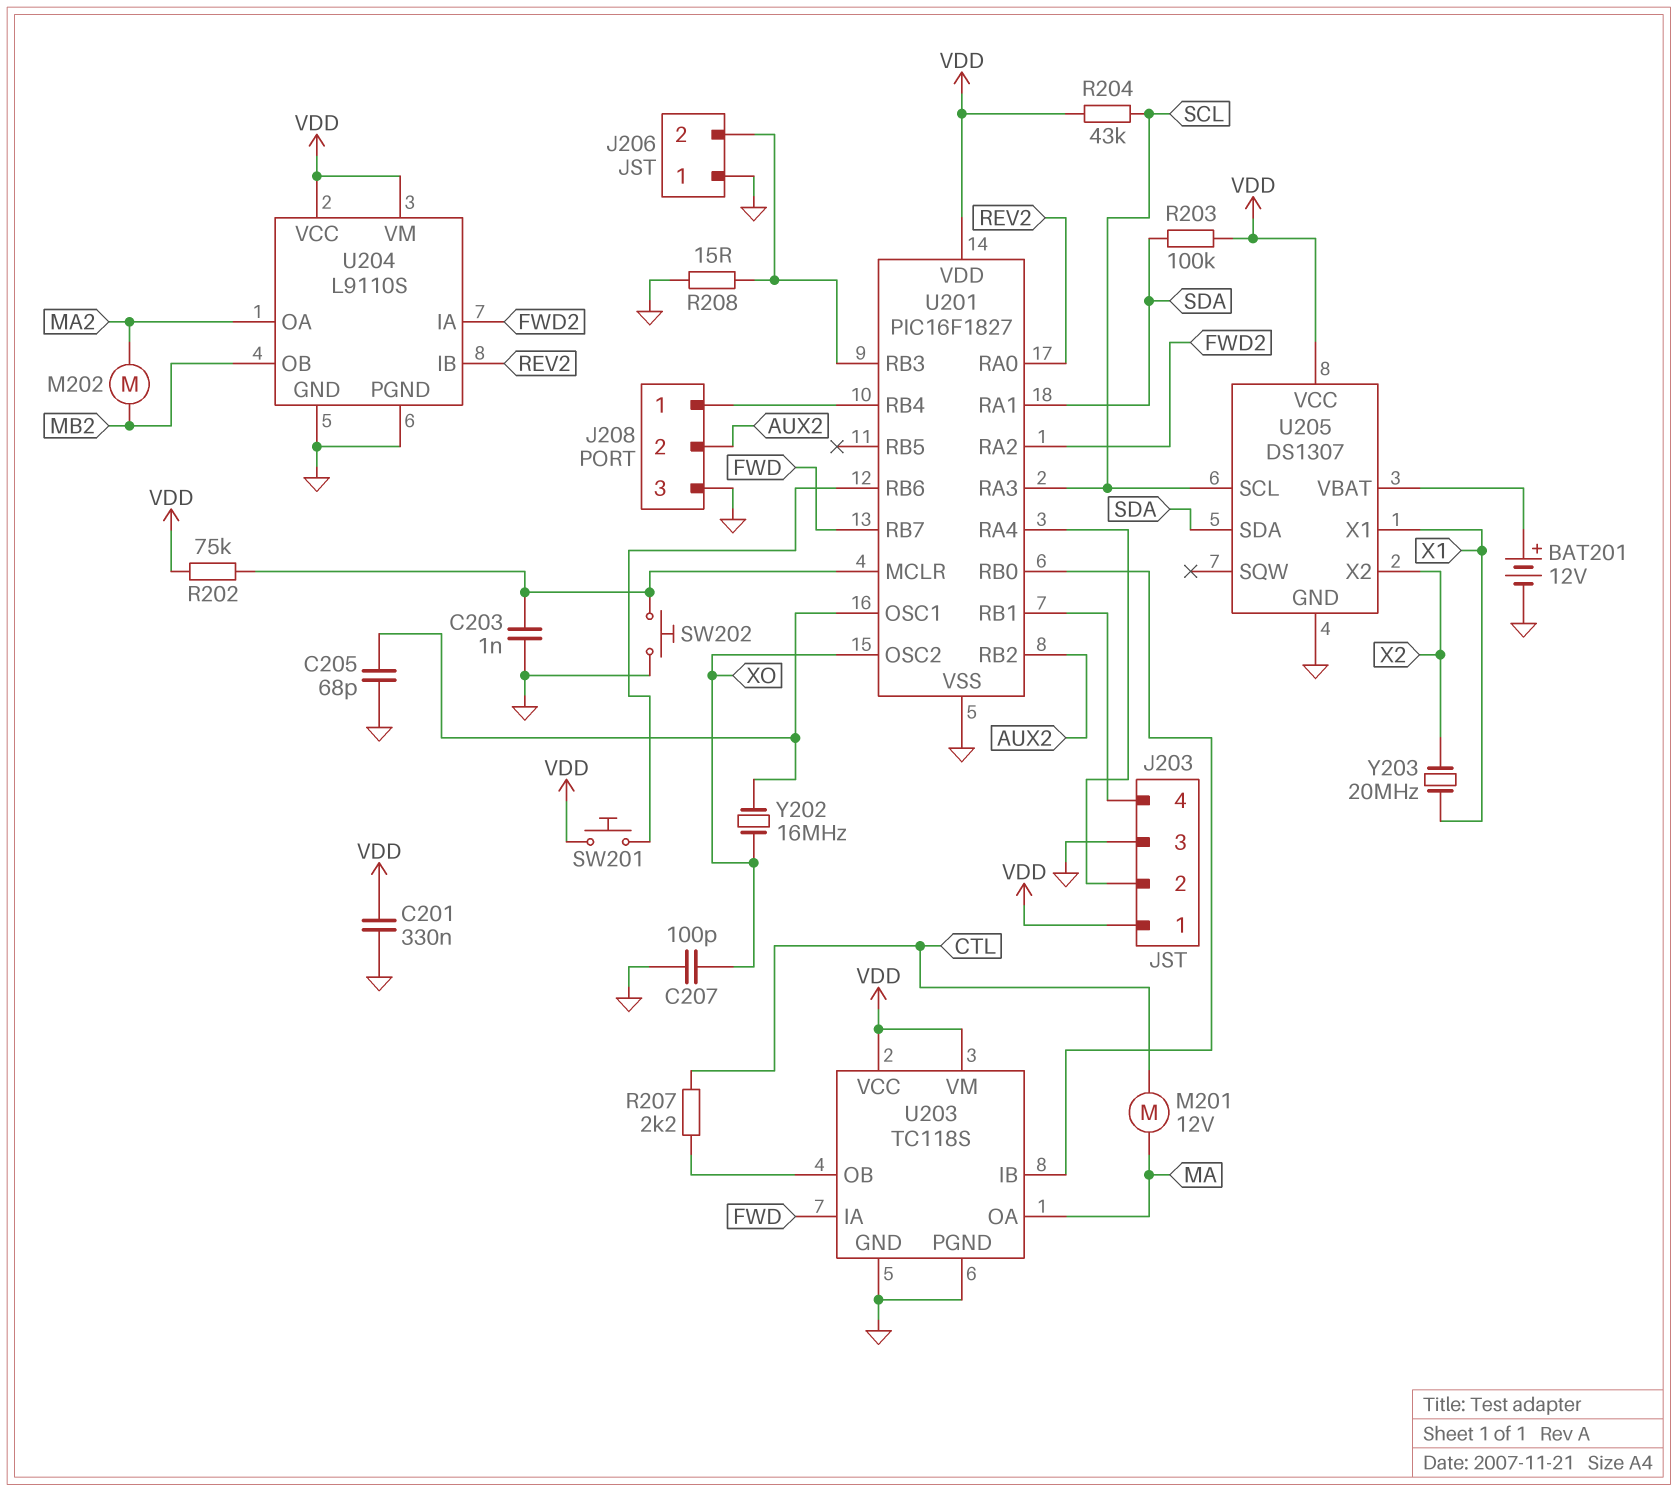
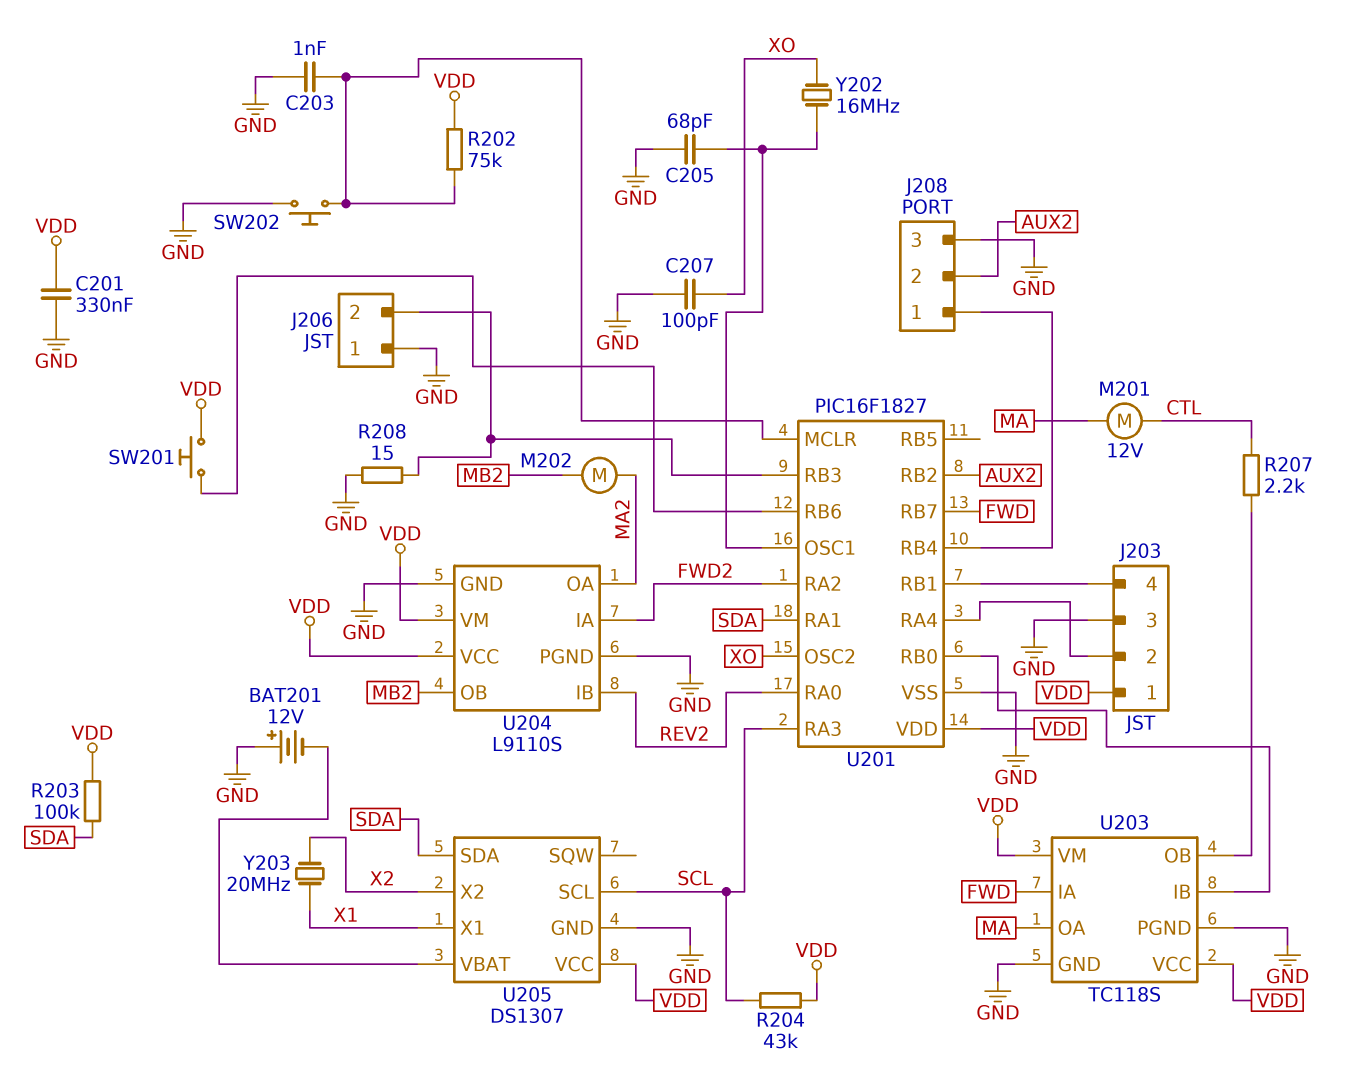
BAT201: 12V (plus U205/VBAT, minus GND) -> 12V (plus GND, minus U205/VBAT)

